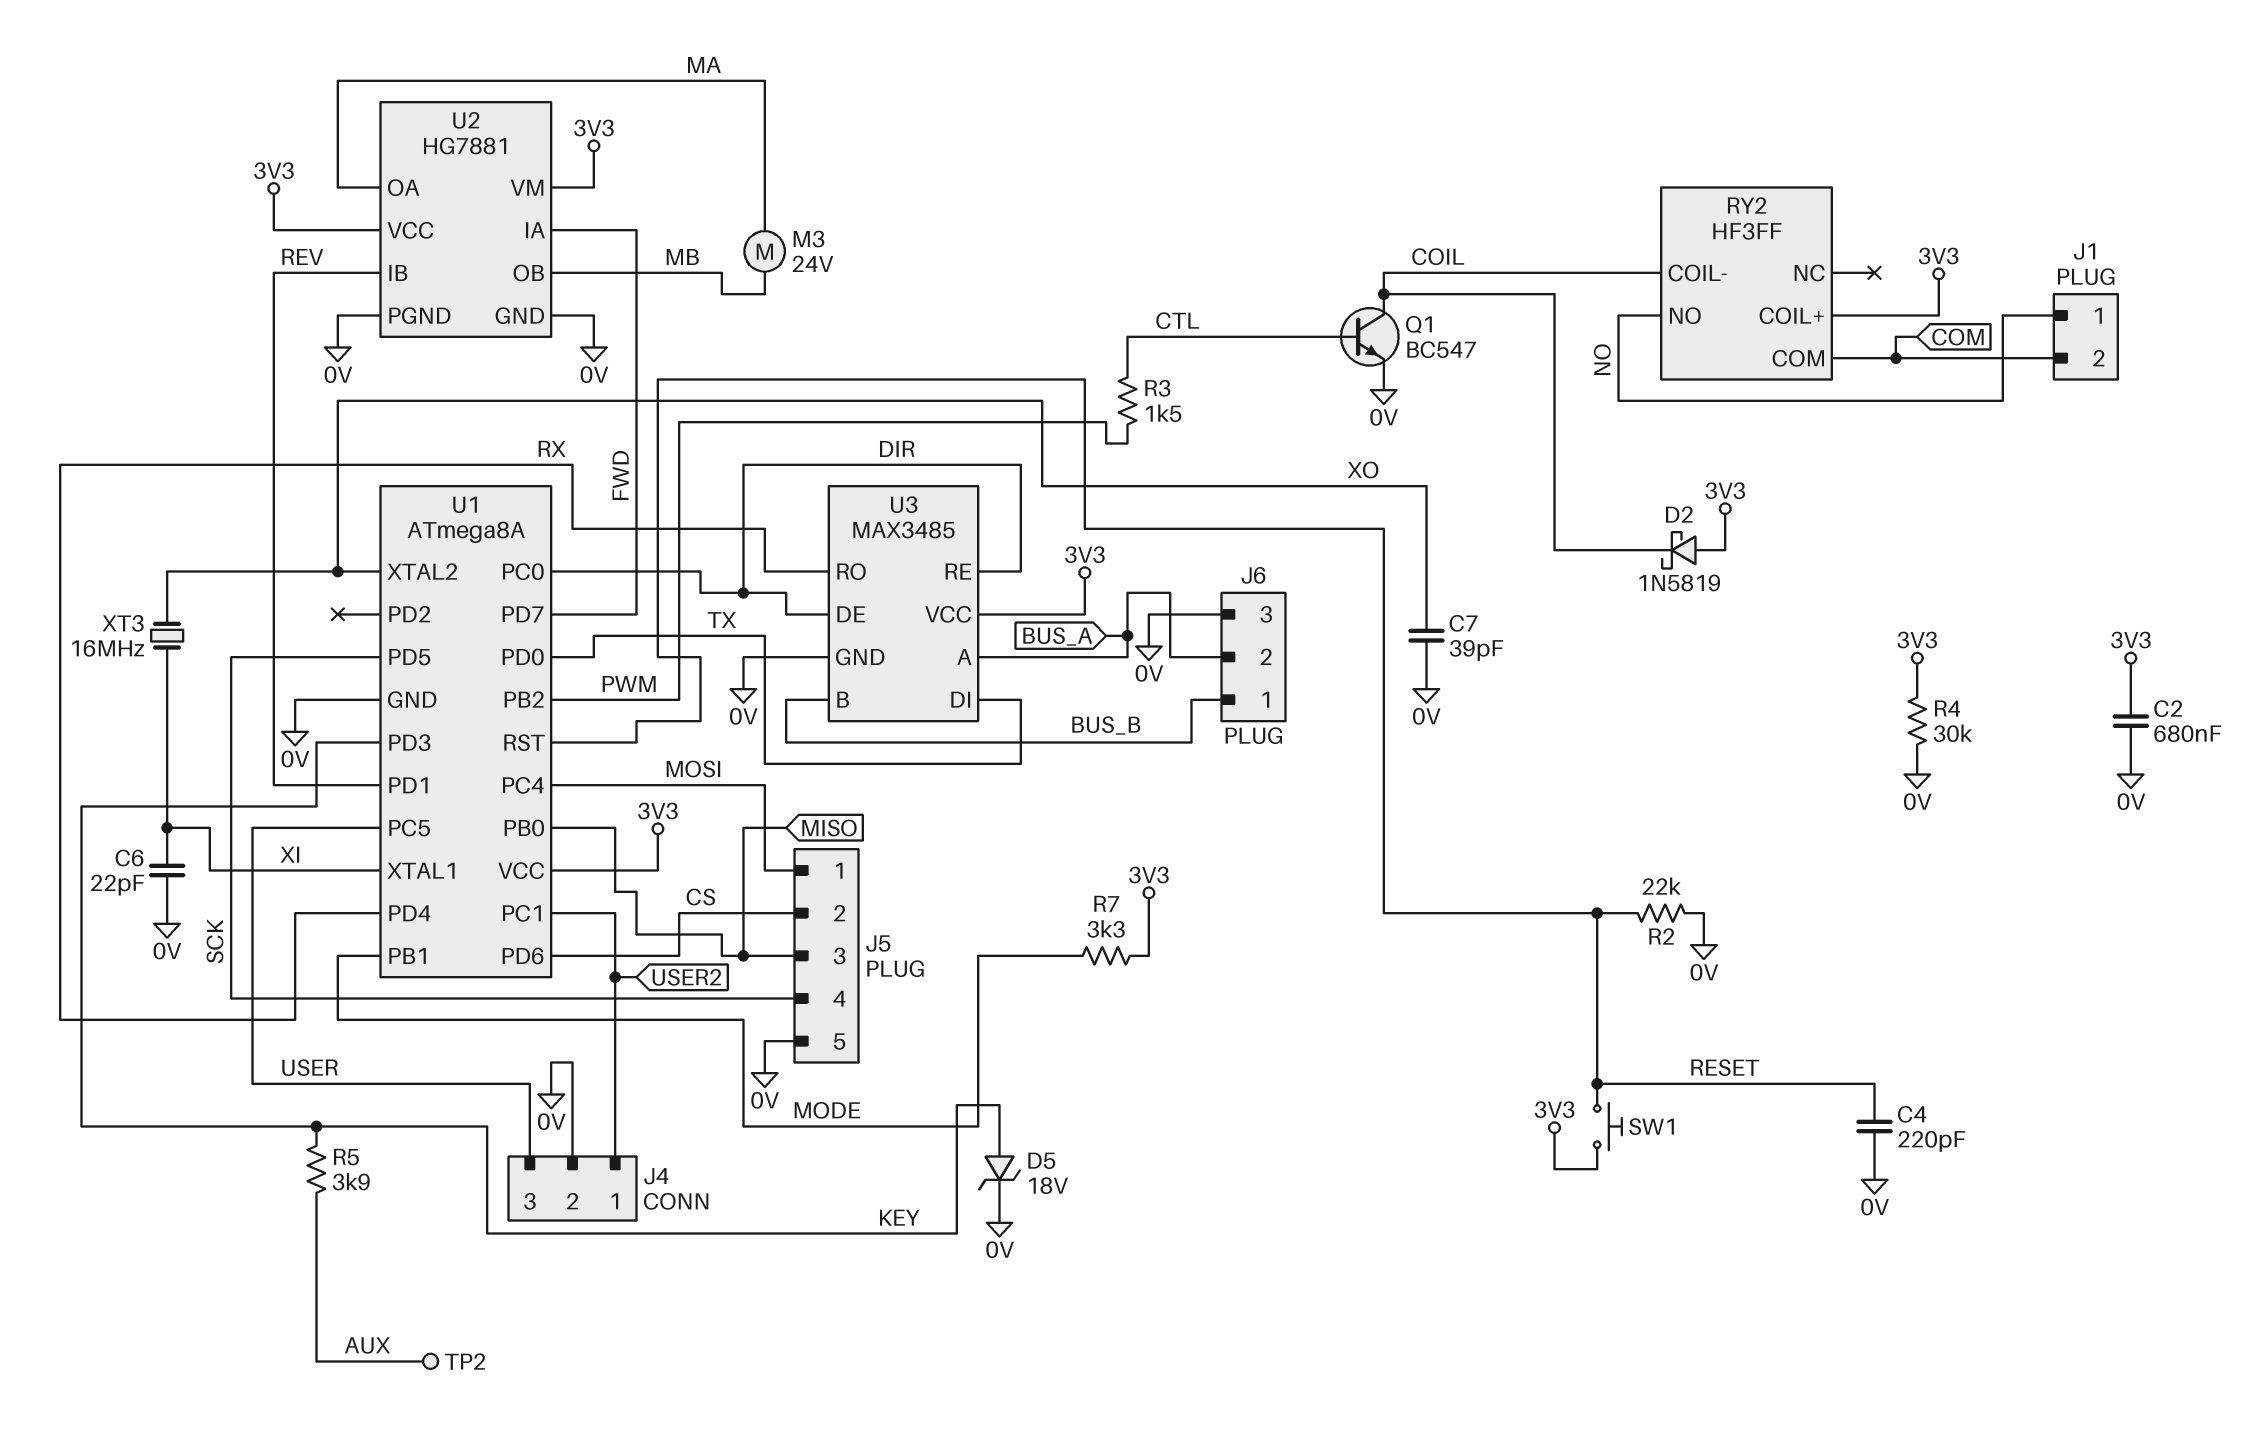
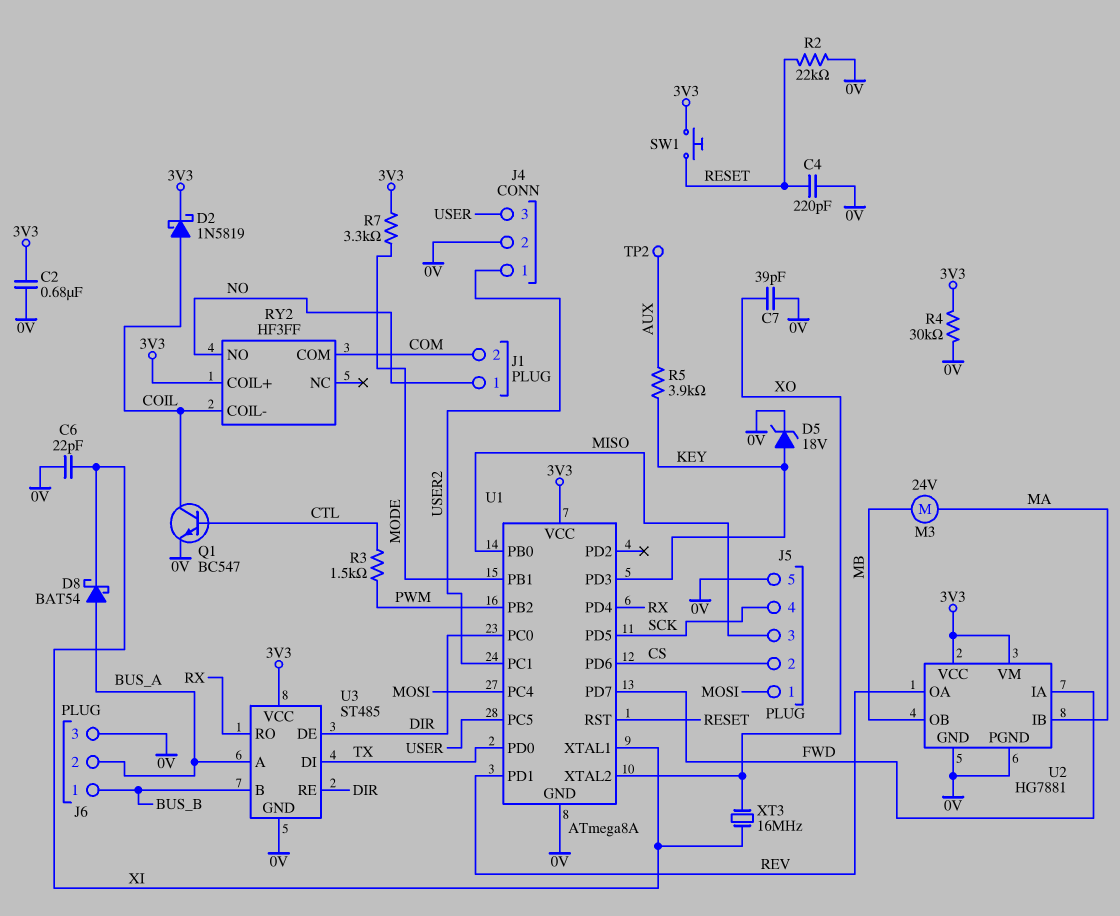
D2: schottky 1N5819 (A 3V3, K COIL) -> schottky 1N5819 (A COIL, K 3V3)
D8: none -> schottky BAT54 (A BUS_A, K XI)
U2 pin IB: REV -> MA
U2 pin OA: MA -> REV
U3: MAX3485 -> ST485

